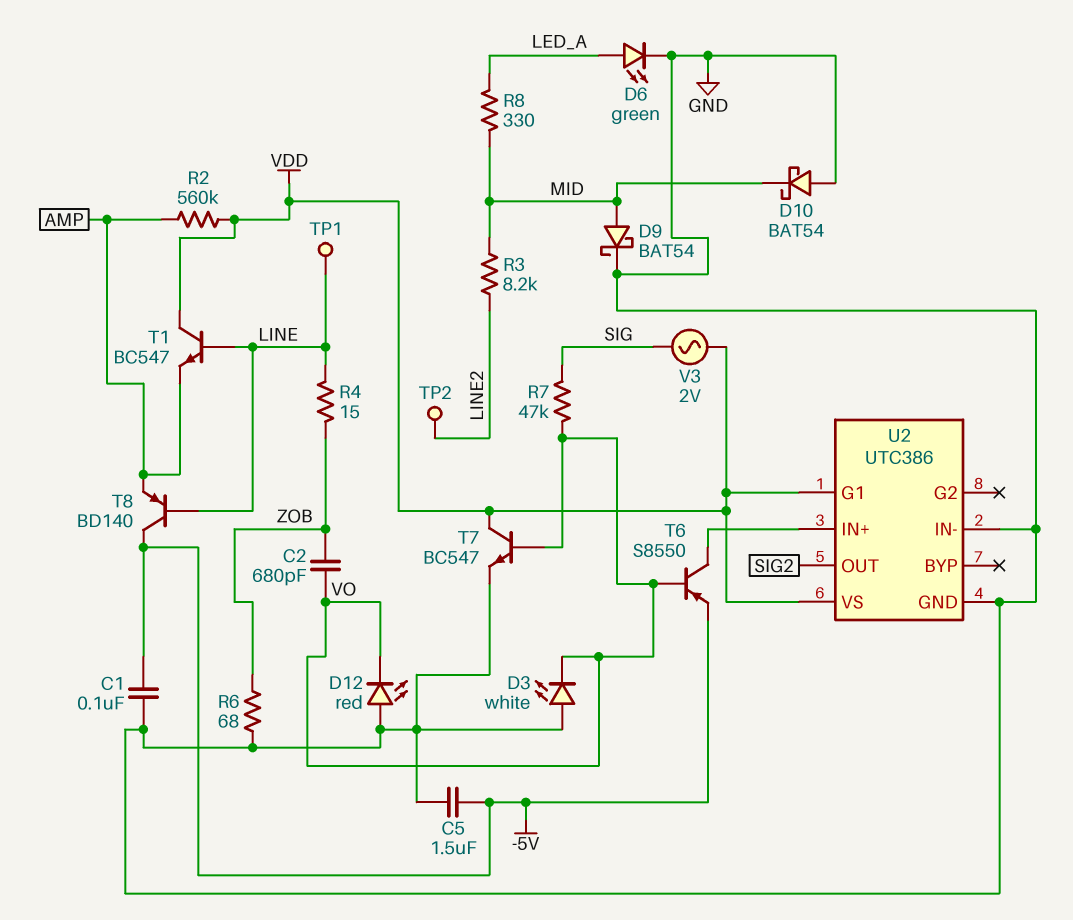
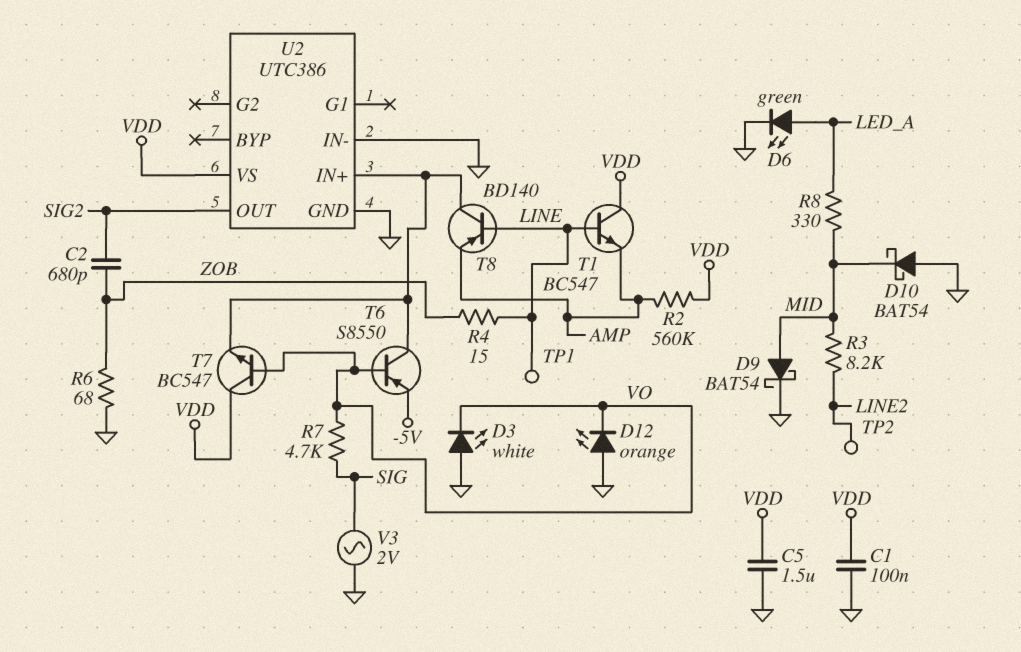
C1: 100nF (-5V, GND) -> 100nF (GND, VDD)
C2: 680pF (VO, ZOB) -> 680pF (SIG2, ZOB)
C5: 1.5uF (-5V, GND) -> 1.5uF (GND, VDD)
D12: LED red (A GND, K VO) -> LED orange (A GND, K VO)
R7: 47k (SIG, VO) -> 4.7k (SIG, VO)
T7: NPN BC547 (B VO, C VDD, E GND) -> NPN BC547 (B VO, C VDD, E U2/IN+)
T8: PNP BD140 (B LINE, C -5V, E AMP) -> PNP BD140 (B LINE, C U2/IN+, E AMP)
U2 pin G1: VDD -> none
V3: AC 2V (SIG, VDD) -> AC 2V (GND, SIG)

